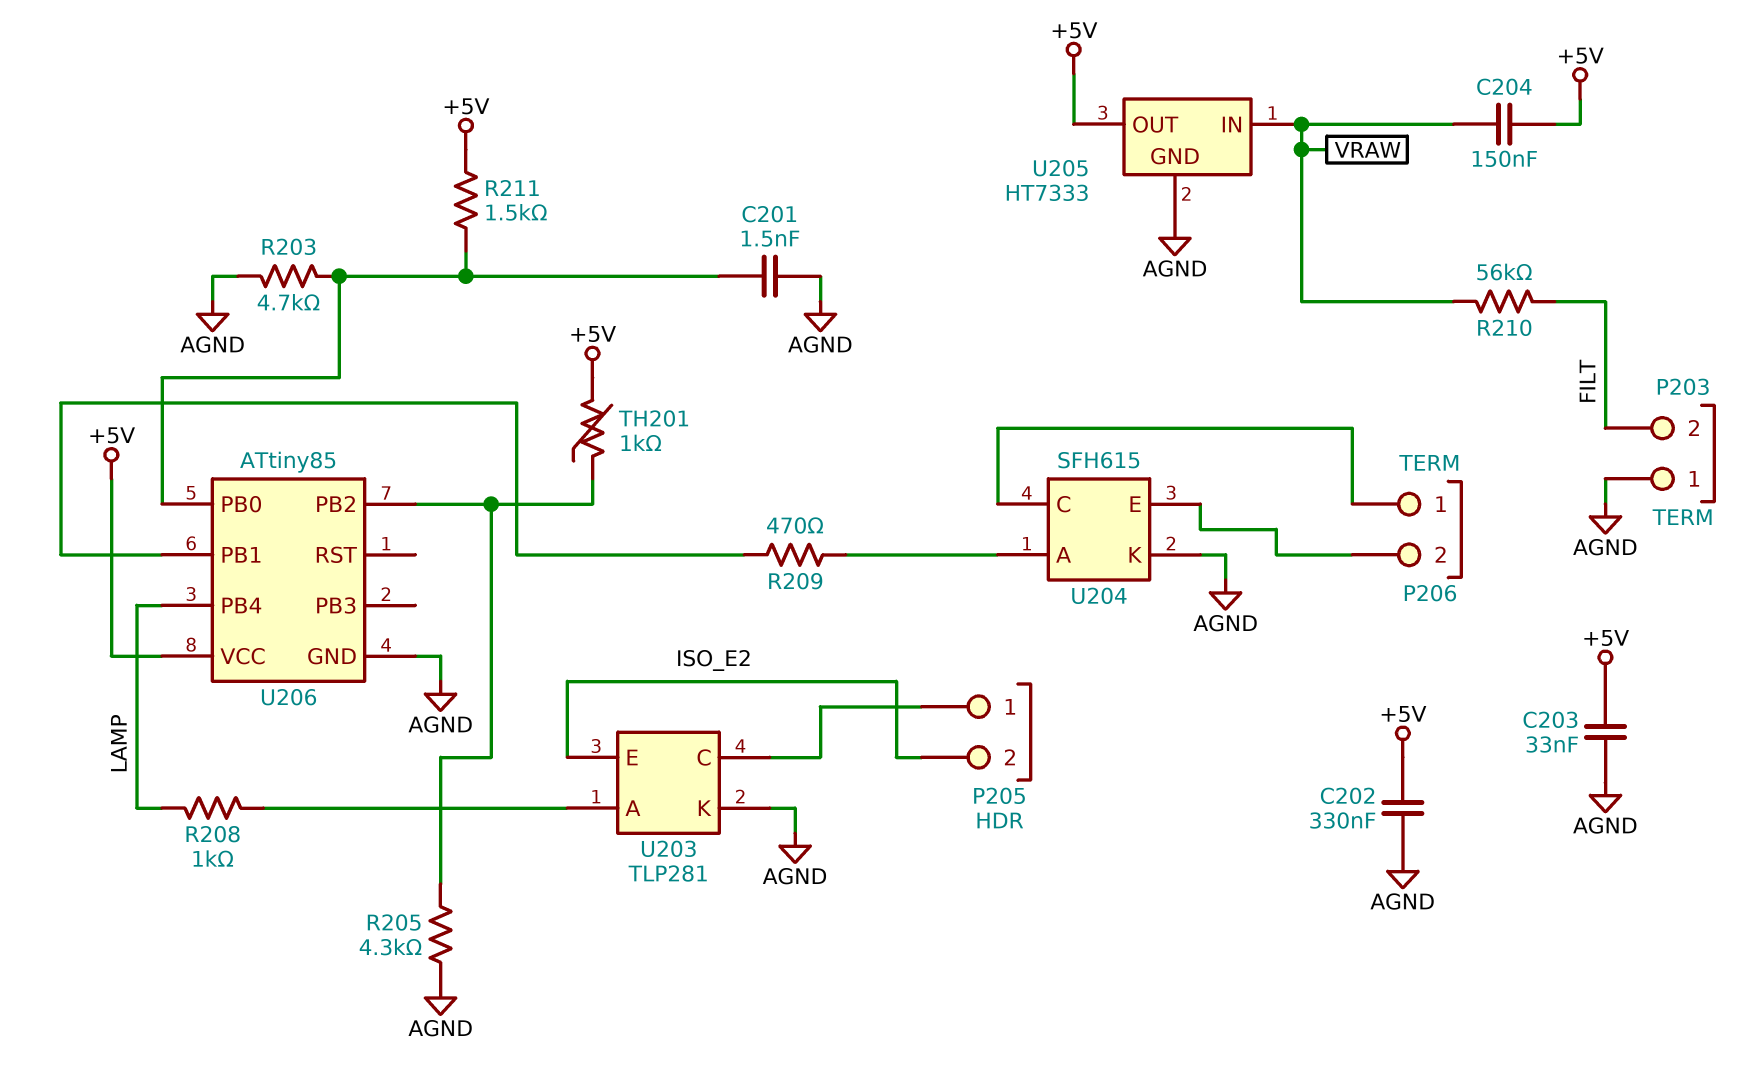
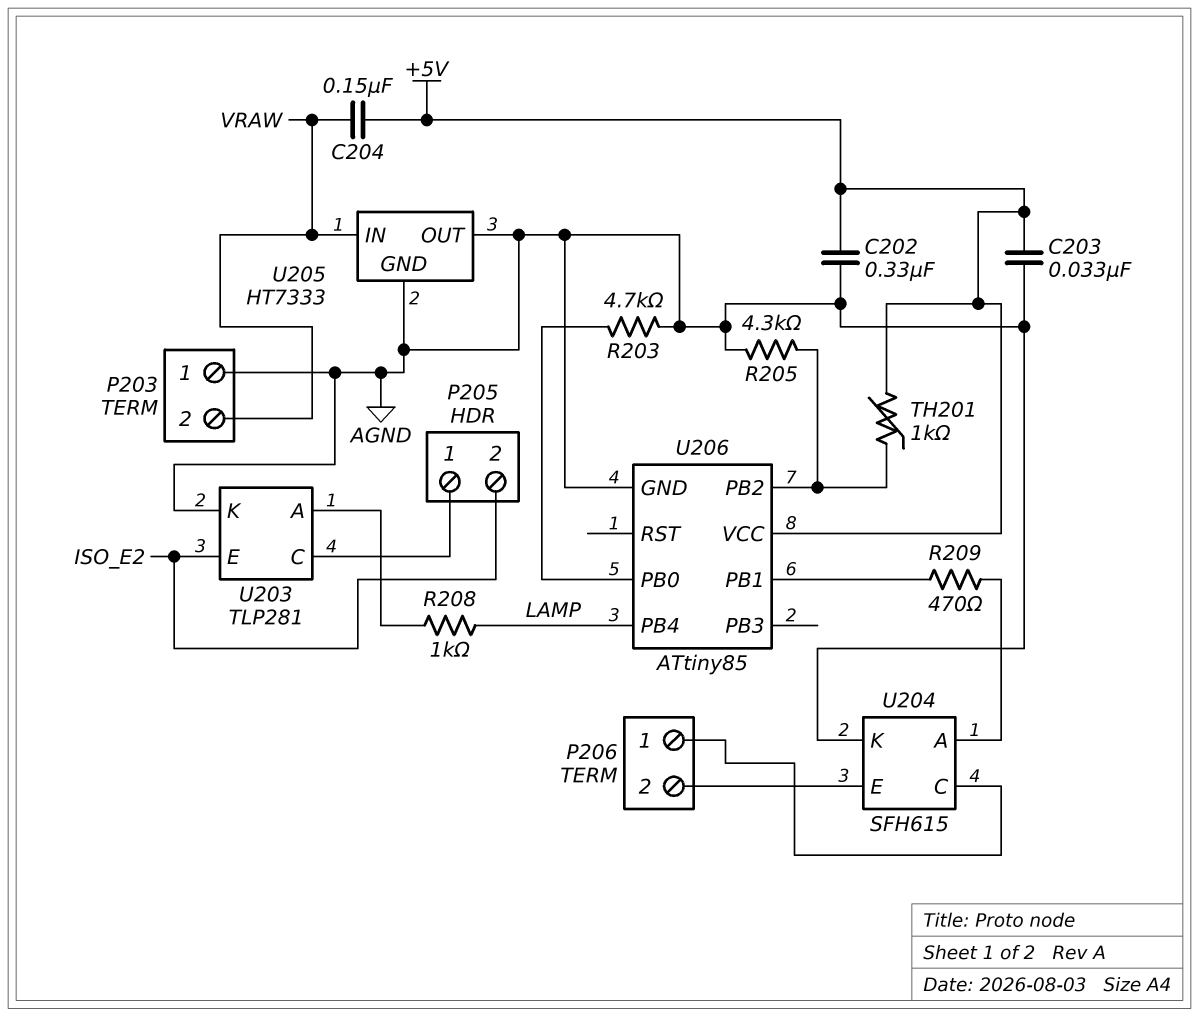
C201: 1.5nF (AGND, U206/PB0) -> none
P203 pin 2: FILT -> VRAW
R210: 56k (FILT, VRAW) -> none
R211: 1.5k (+5V, U206/PB0) -> none
U205 pin OUT: +5V -> AGND

